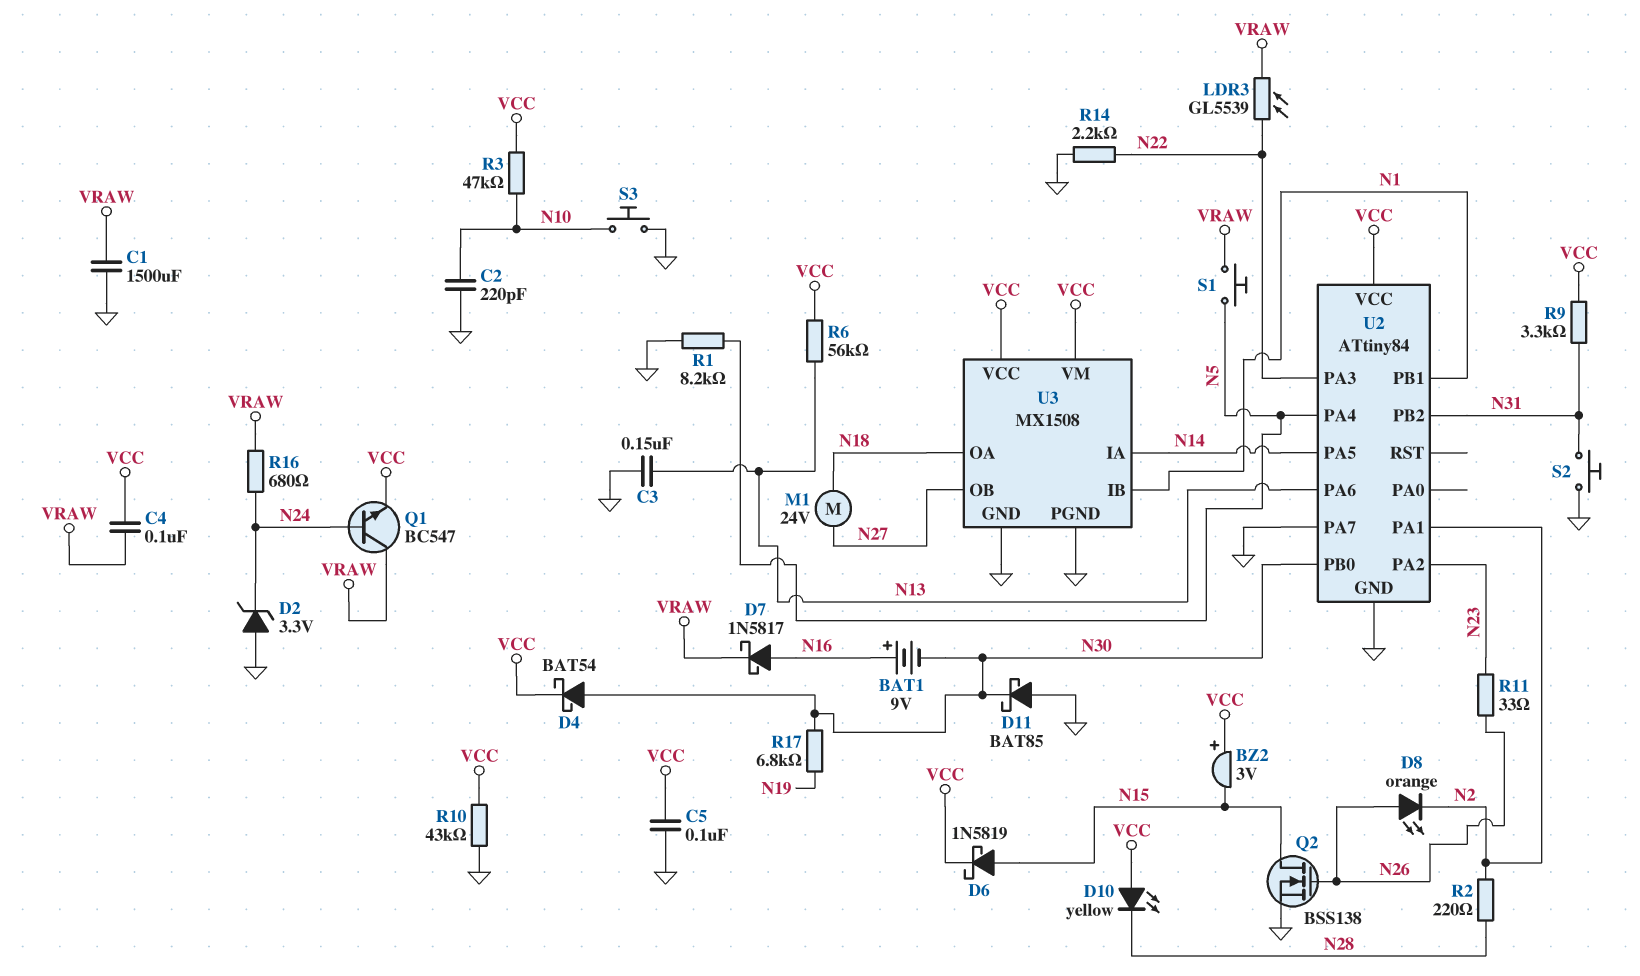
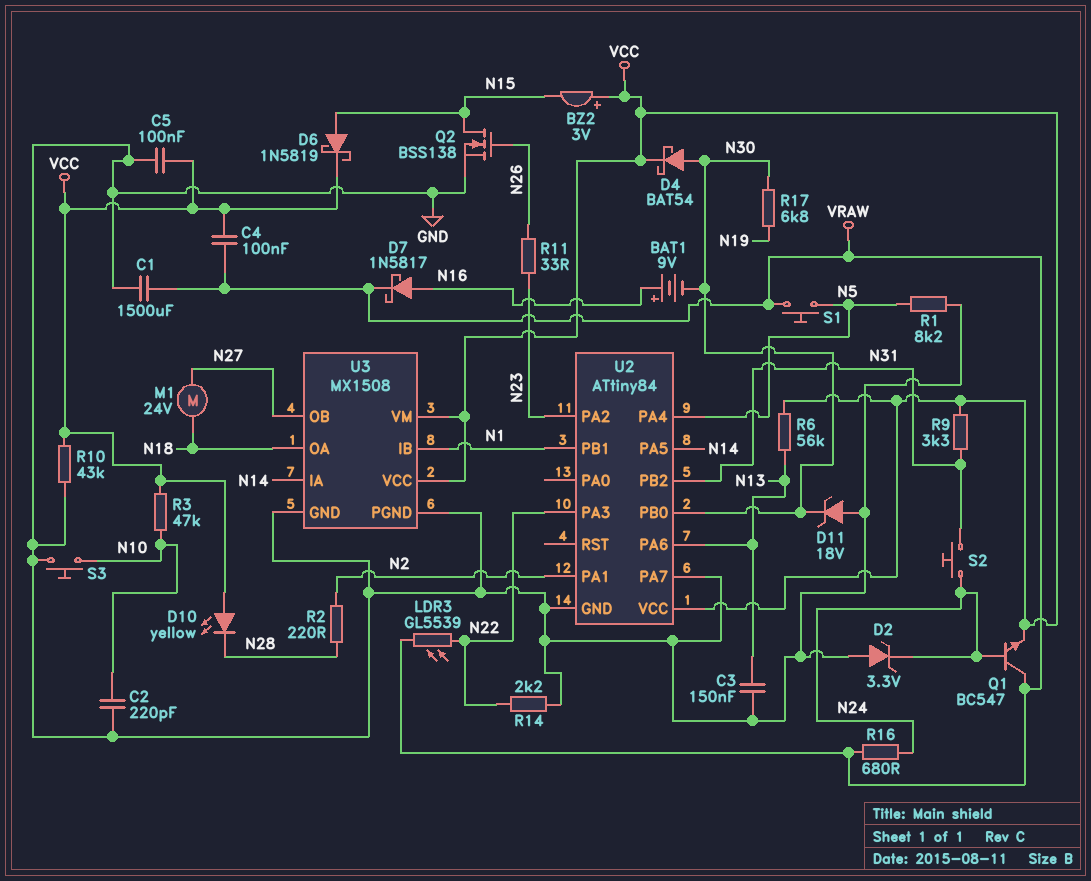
D8: LED orange (A N26, K N2) -> none
D11: schottky BAT85 (A GND, K N30) -> zener 18V (A GND, K N30)
S2: button (GND, N31) -> button (N24, N31)

